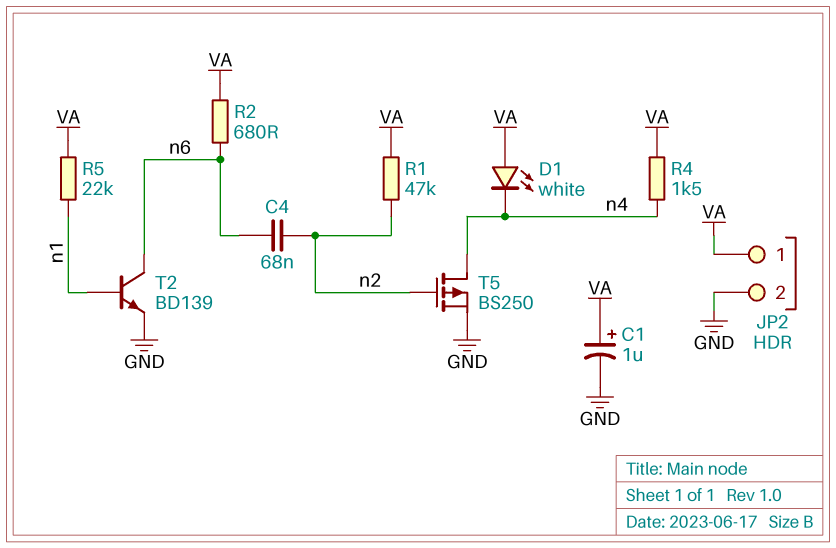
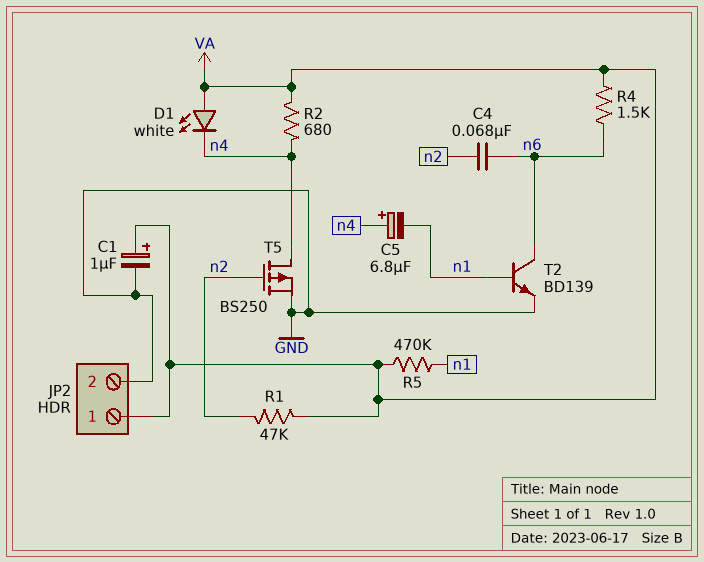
C5: none -> 6.8uF (plus n4, minus n1)
R2: 680 (VA, n6) -> 680 (VA, n4)
R4: 1.5k (VA, n4) -> 1.5k (VA, n6)
R5: 22k (VA, n1) -> 470k (VA, n1)

